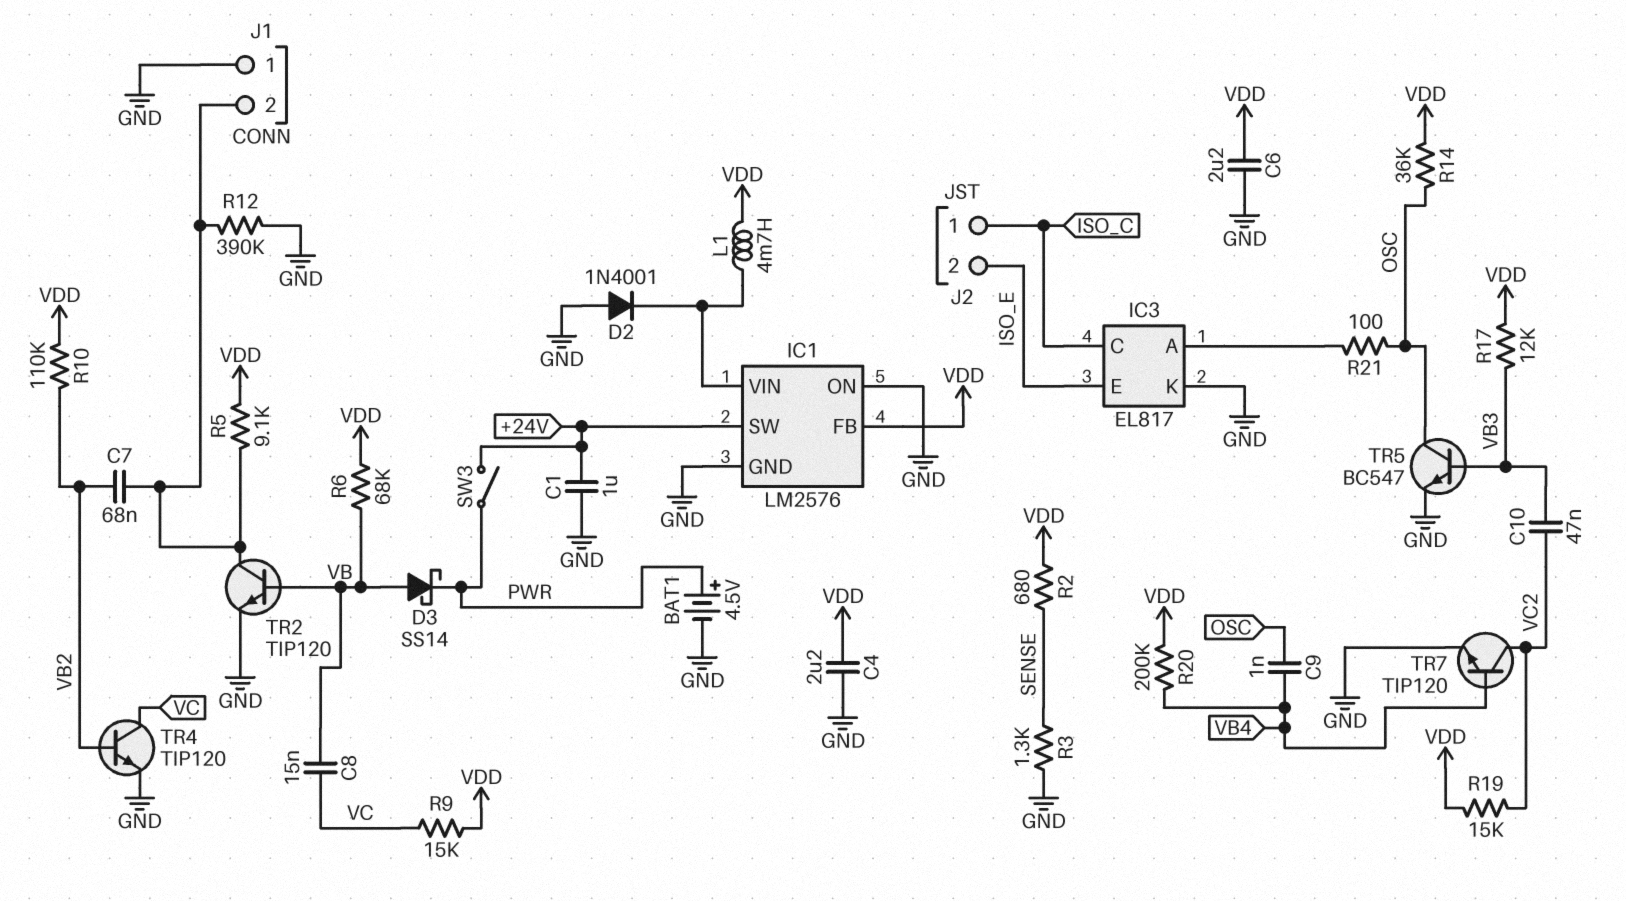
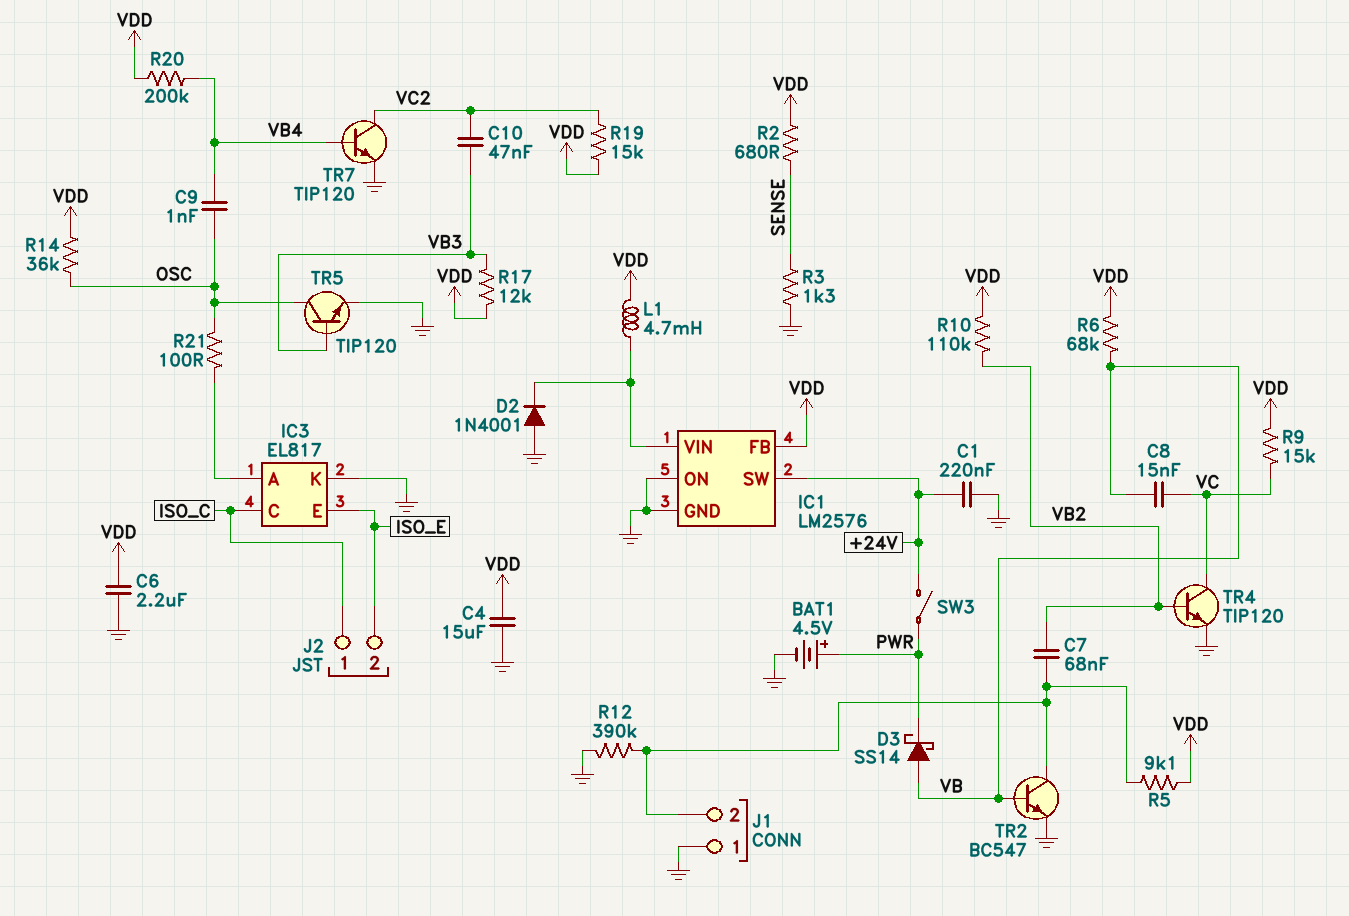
C1: 1uF (+24V, GND) -> 220nF (+24V, GND)
C4: 2.2uF (GND, VDD) -> 15uF (GND, VDD)
TR2: NPN TIP120 (B VB, C J1/2, E GND) -> NPN BC547 (B VB, C J1/2, E GND)
TR5: NPN BC547 (B VB3, C OSC, E GND) -> NPN TIP120 (B VB3, C OSC, E GND)

